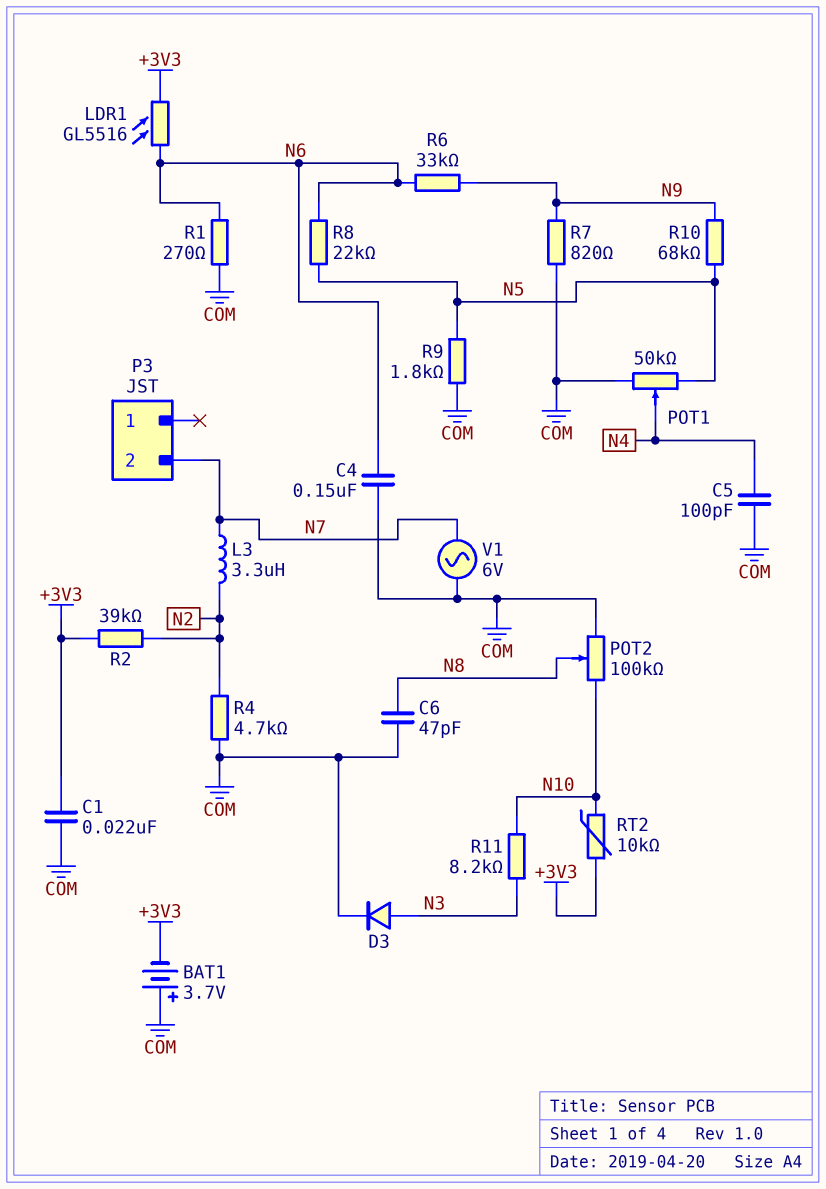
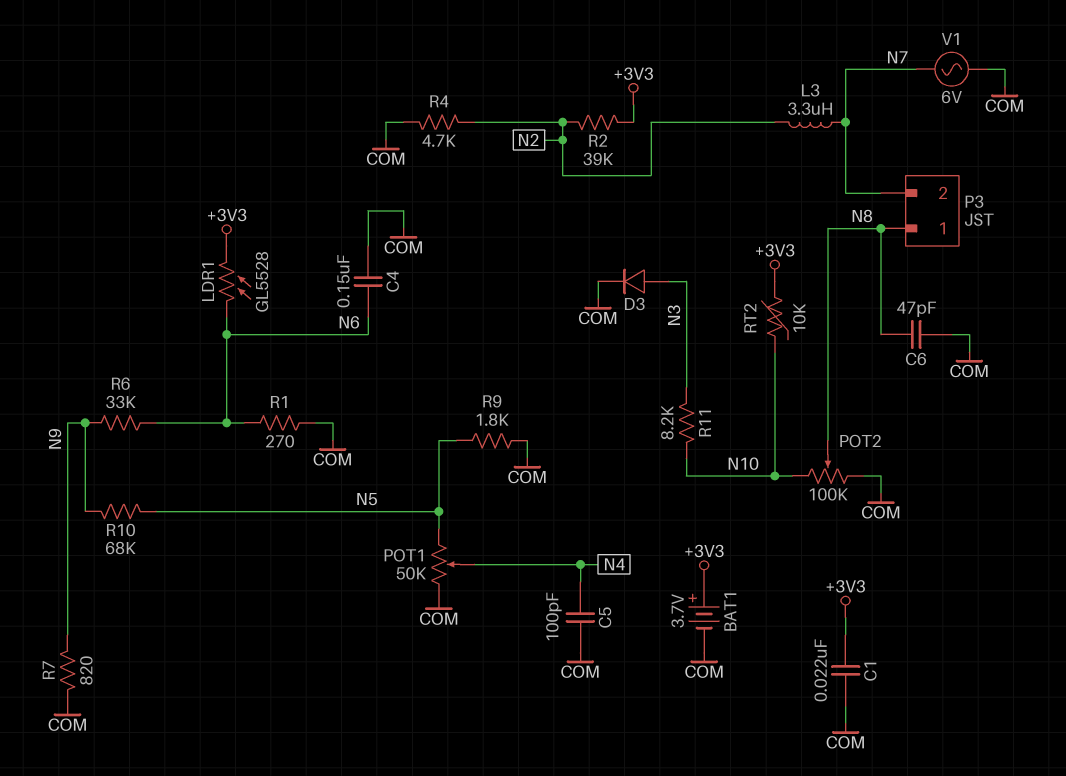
BAT1: 3.7V (plus COM, minus +3V3) -> 3.7V (plus +3V3, minus COM)
LDR1: GL5516 (+3V3, N6) -> GL5528 (+3V3, N6)
P3 pin 1: none -> N8
R8: 22k (N5, N6) -> none

